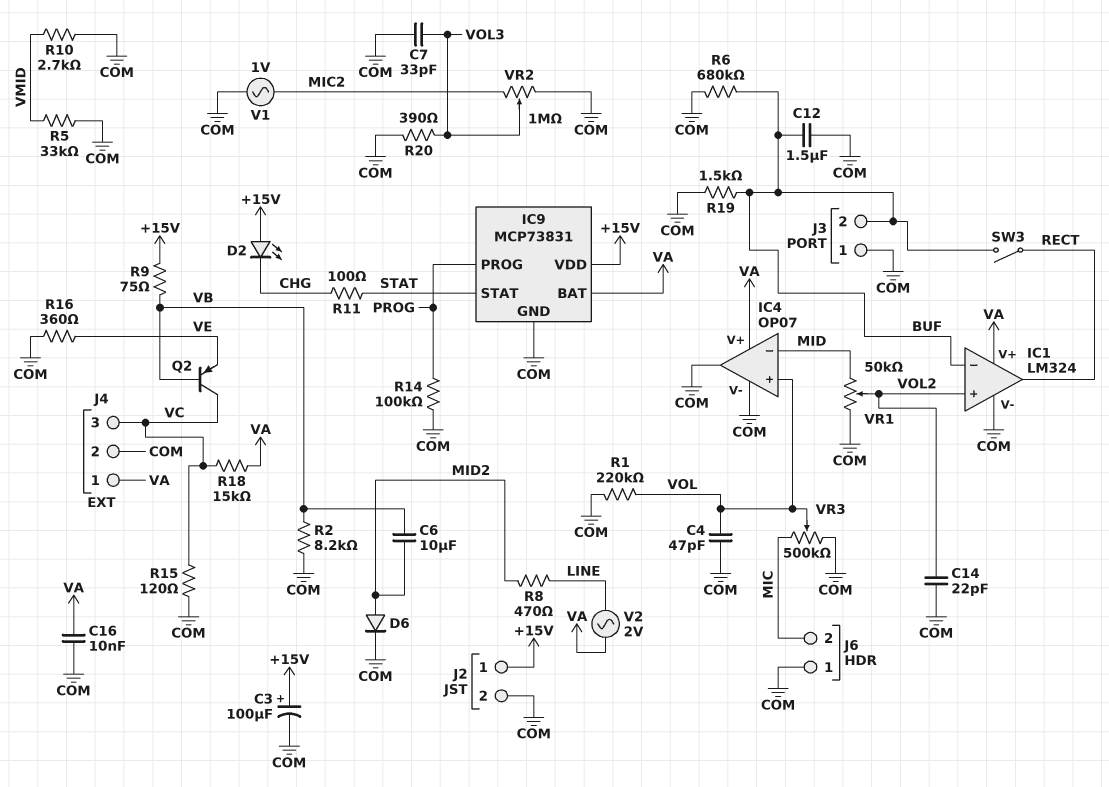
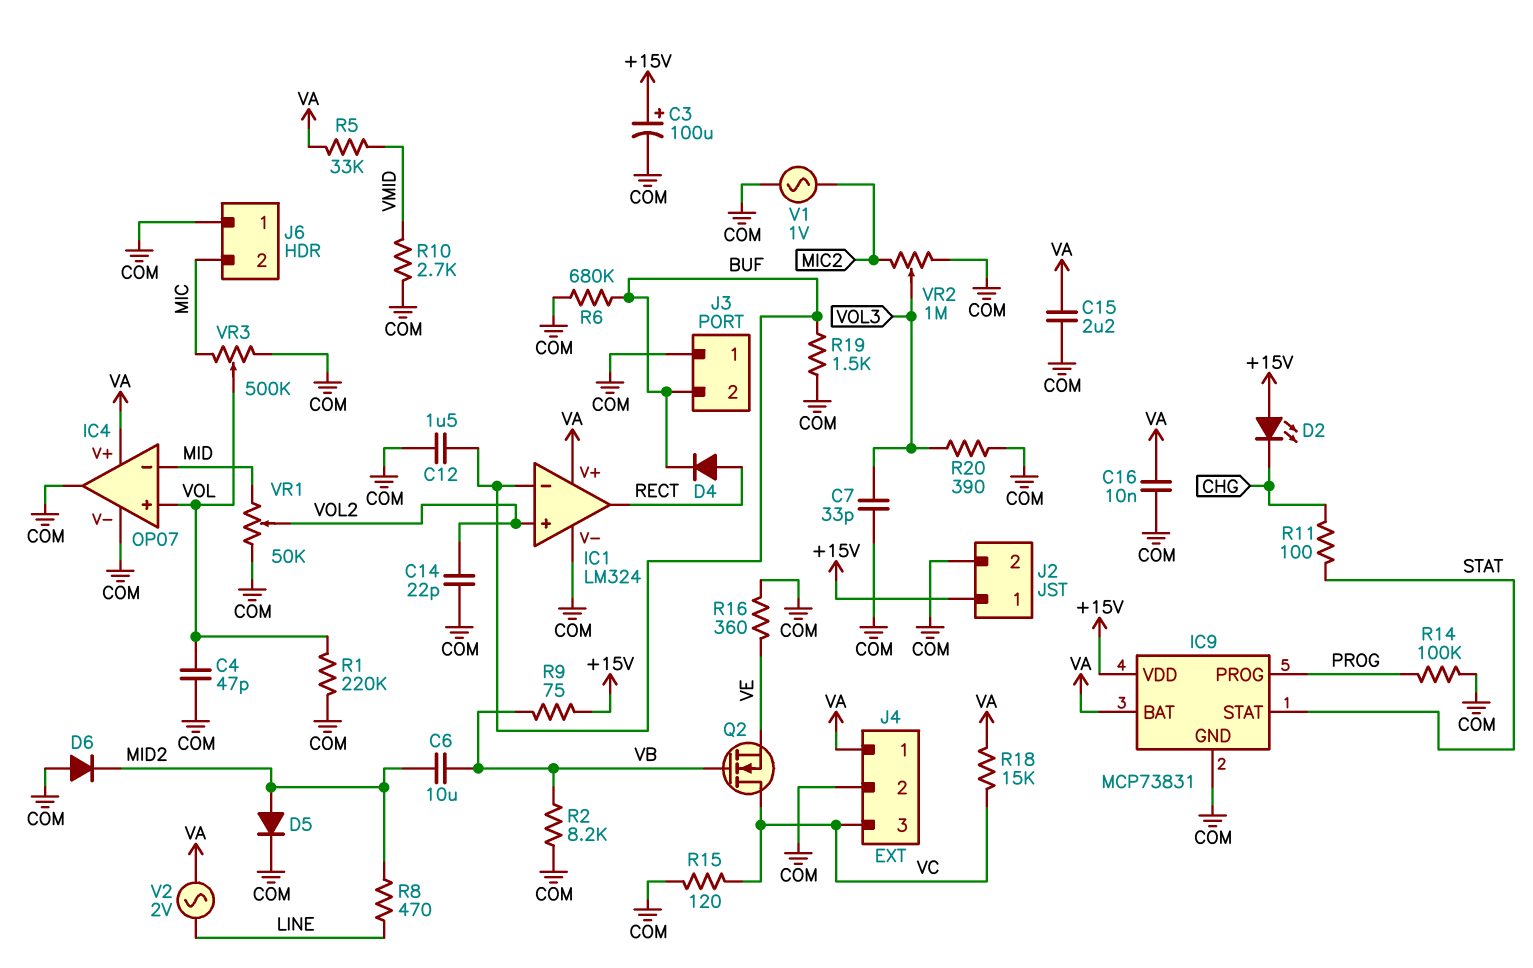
C15: none -> 2.2uF (COM, VA)
D4: none -> diode (A RECT, K BUF)
D5: none -> diode (A MID2, K COM)
D6: diode (A MID2, K COM) -> diode (A COM, K MID2)
Q2: PNP (B VB, C VC, E VE) -> NMOS (G VB, D VC, S VE)
R5: 33k (COM, VMID) -> 33k (VA, VMID)
SW3: switch (BUF, RECT) -> none

